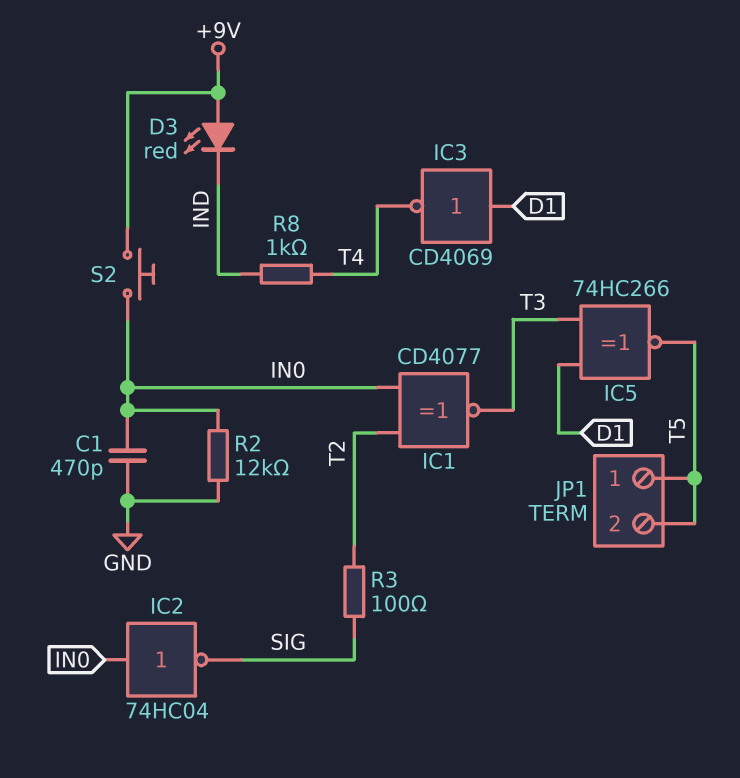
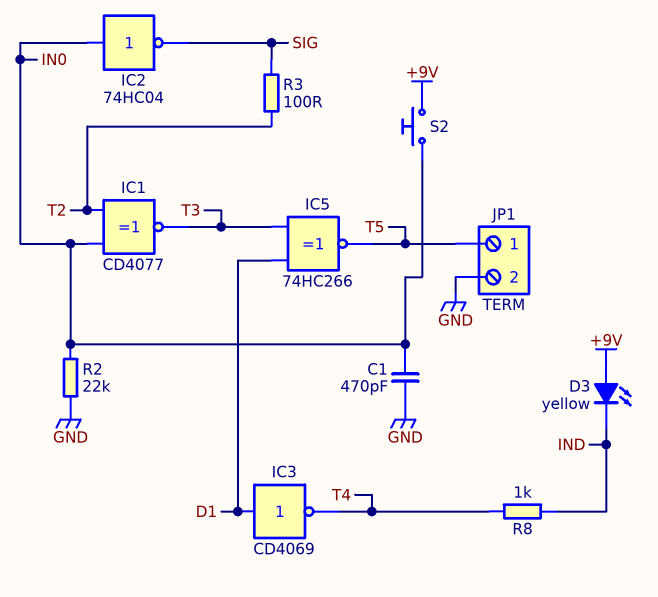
D3: LED red (A +9V, K IND) -> LED yellow (A +9V, K IND)
JP1 pin 2: T5 -> GND
R2: 12k (GND, IN0) -> 22k (GND, IN0)

